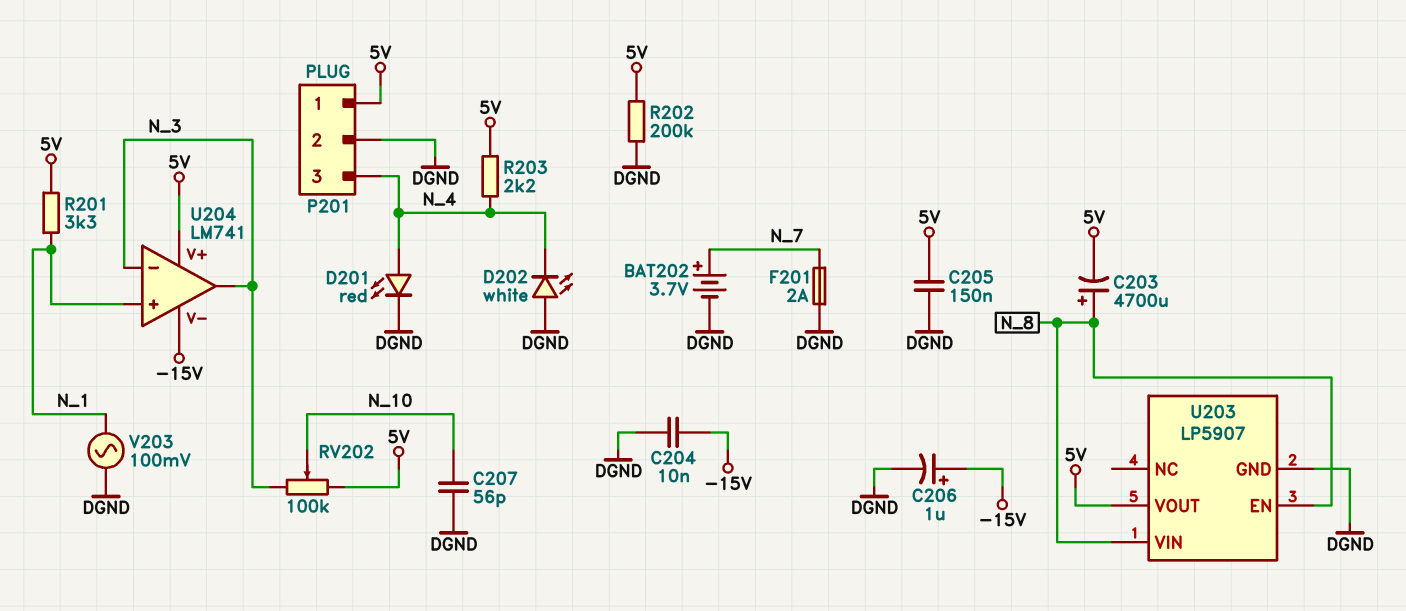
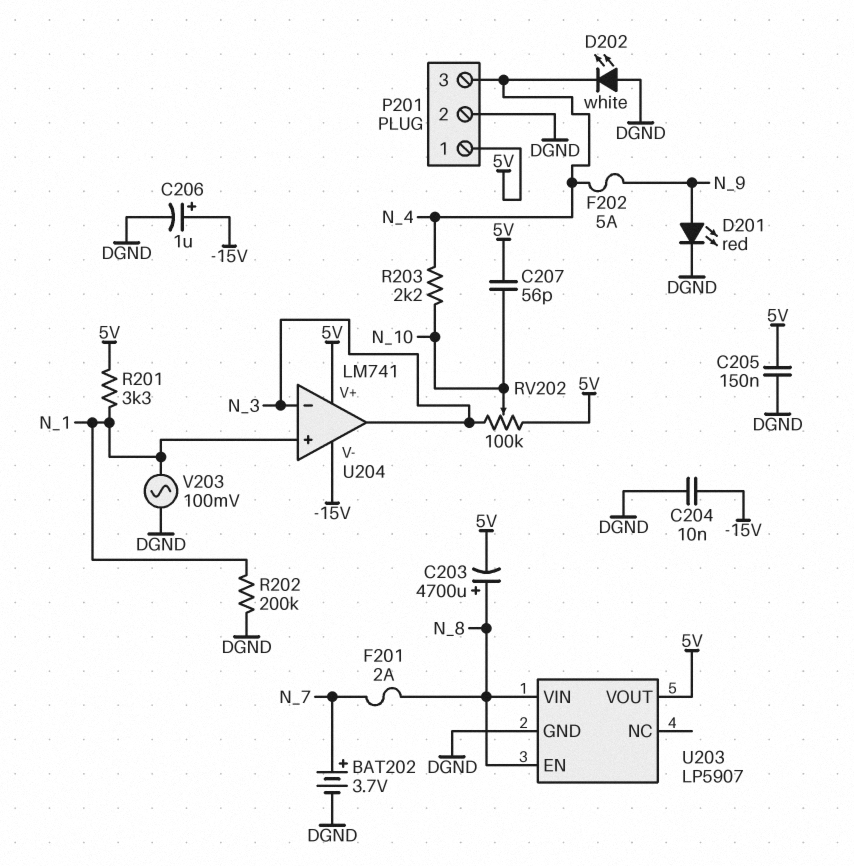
C207: 56pF (DGND, N_10) -> 56pF (5V, N_10)
D201: LED red (A N_4, K DGND) -> LED red (A N_9, K DGND)
F201: 2A (DGND, N_7) -> 2A (N_7, N_8)
F202: none -> 5A (N_4, N_9)
R202: 200k (5V, DGND) -> 200k (DGND, N_1)
R203: 2.2k (5V, N_4) -> 2.2k (N_4, N_10)

